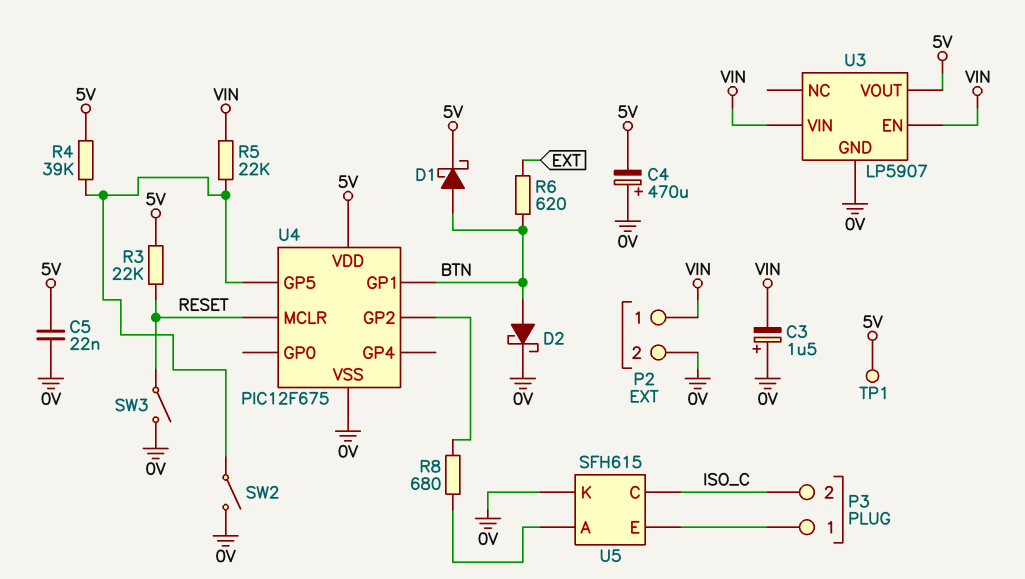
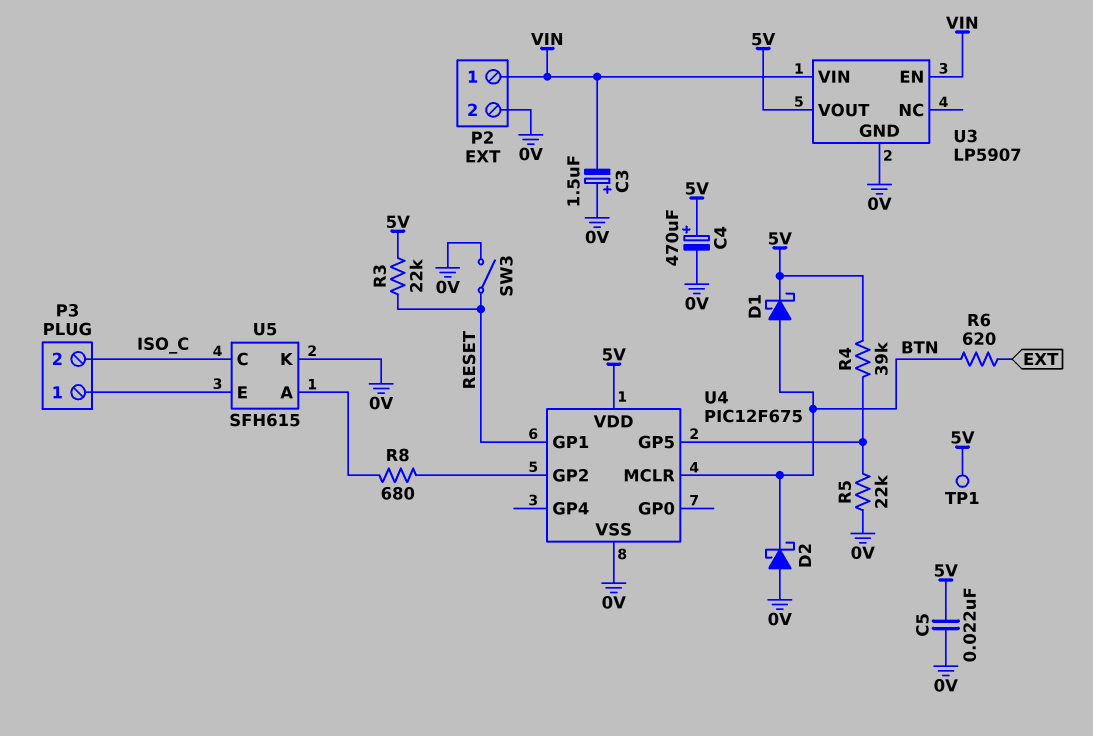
C4: 470uF (plus 0V, minus 5V) -> 470uF (plus 5V, minus 0V)
D2: schottky (A BTN, K 0V) -> schottky (A 0V, K BTN)
R5: 22k (U4/GP5, VIN) -> 22k (0V, U4/GP5)
SW2: switch (0V, U4/GP5) -> none
U4 pin GP1: BTN -> RESET
U4 pin MCLR: RESET -> BTN

